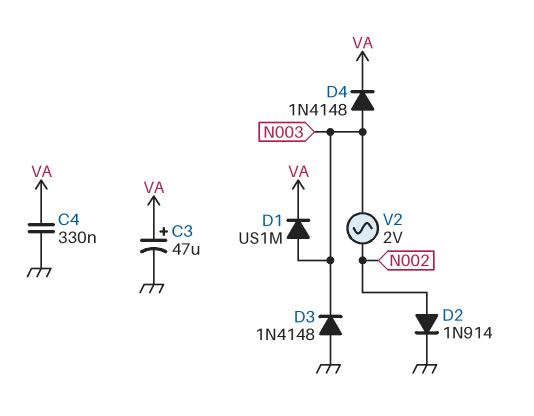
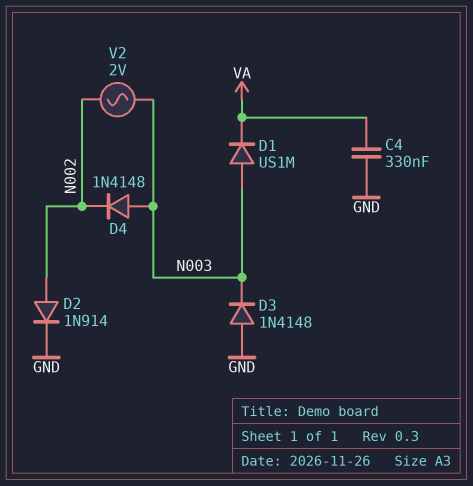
C3: 47uF (plus VA, minus GND) -> none
D4: diode 1N4148 (A N003, K VA) -> diode 1N4148 (A N003, K N002)

